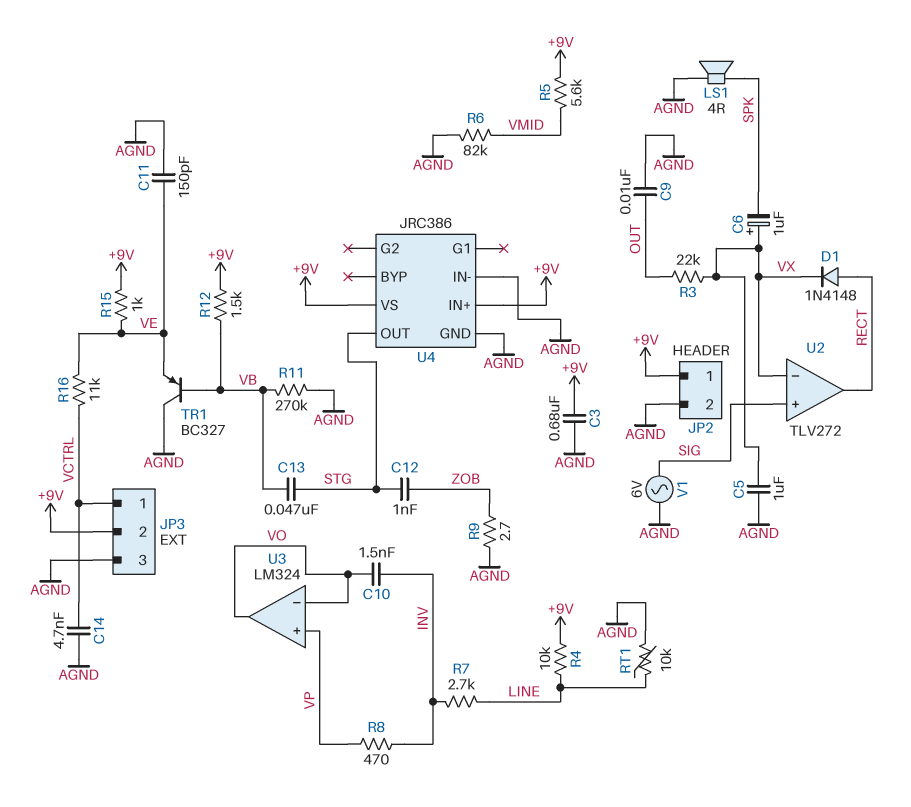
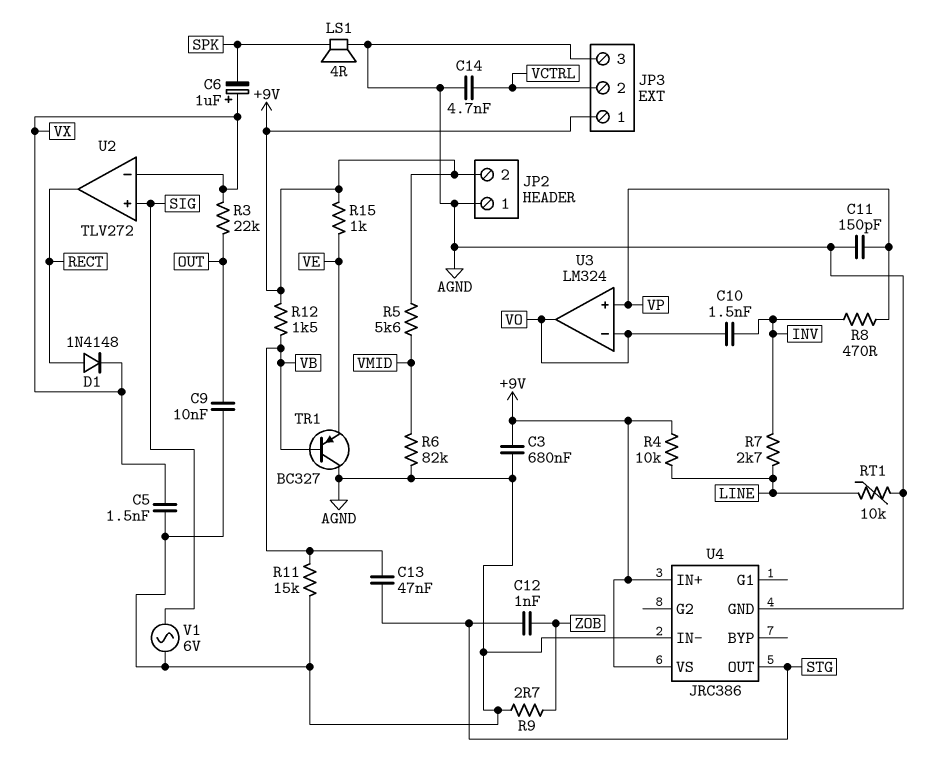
C5: 1uF (AGND, VX) -> 1.5nF (AGND, VX)
C11: 150pF (AGND, VE) -> 150pF (AGND, VP)
JP2 pin 1: +9V -> AGND
JP2 pin 2: AGND -> +9V
JP3 pin 1: VCTRL -> +9V
JP3 pin 2: +9V -> VCTRL
R11: 270k (AGND, VB) -> 15k (AGND, VB)
R16: 11k (VCTRL, VE) -> none

